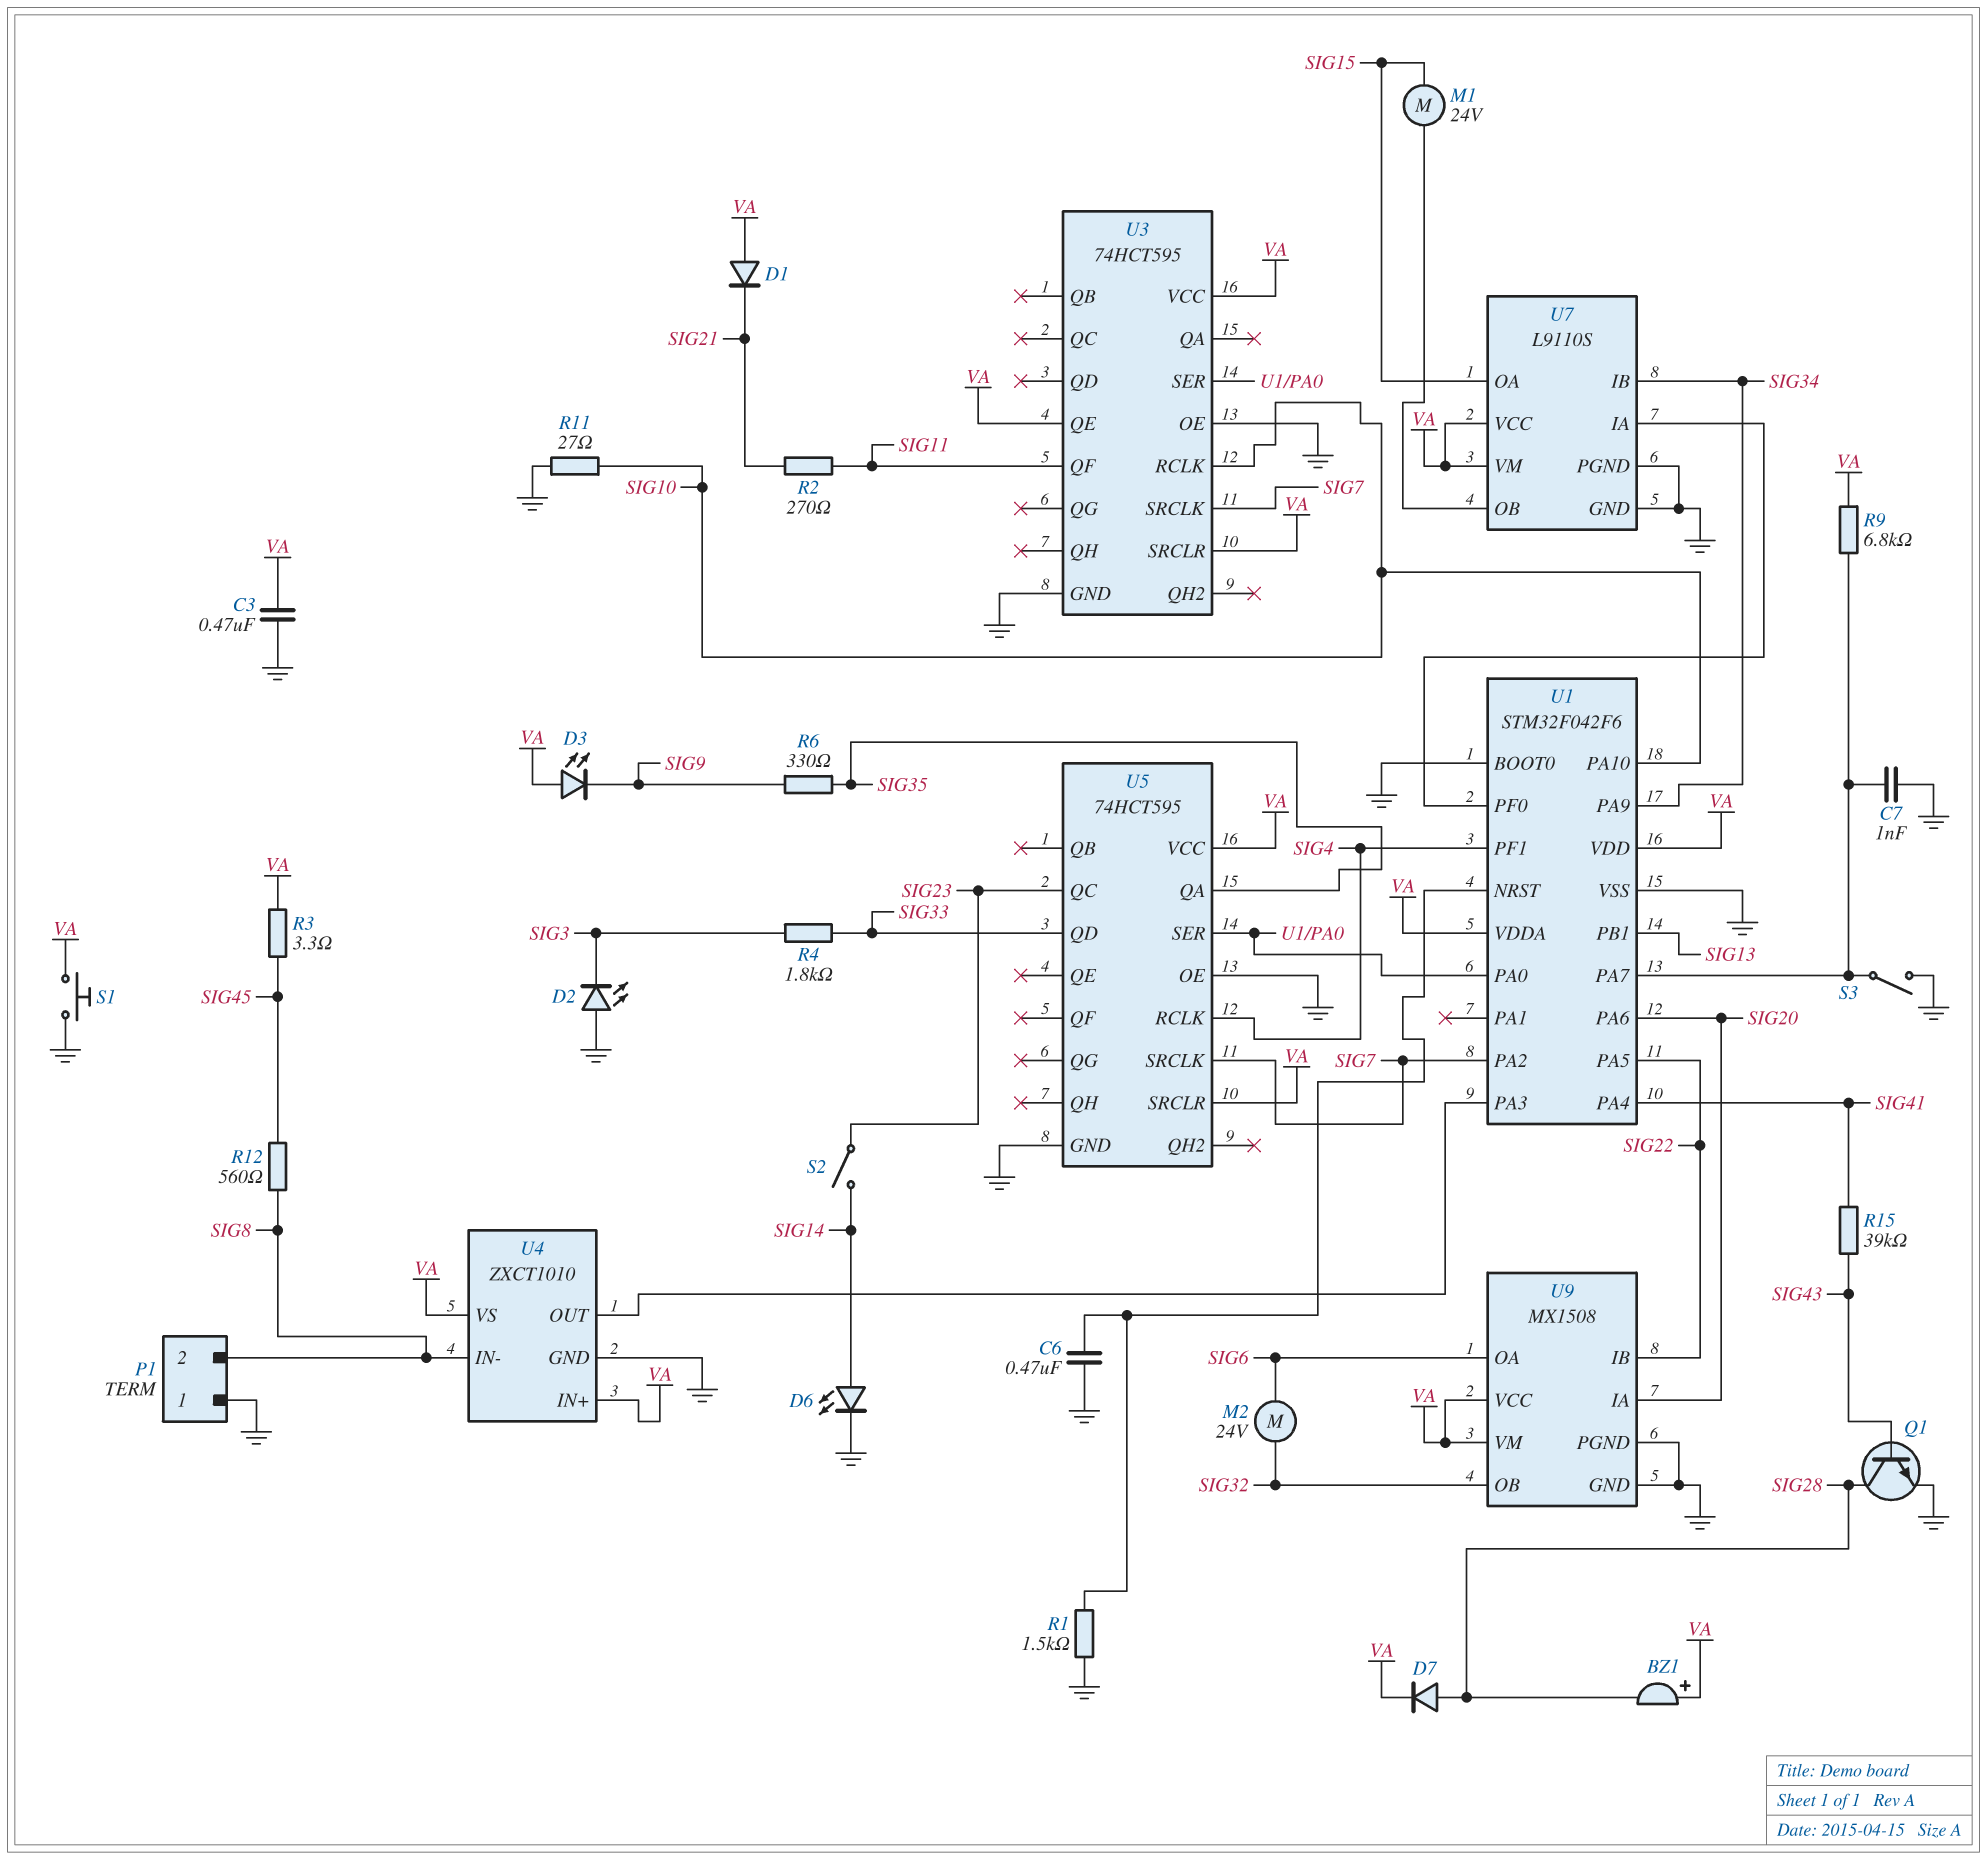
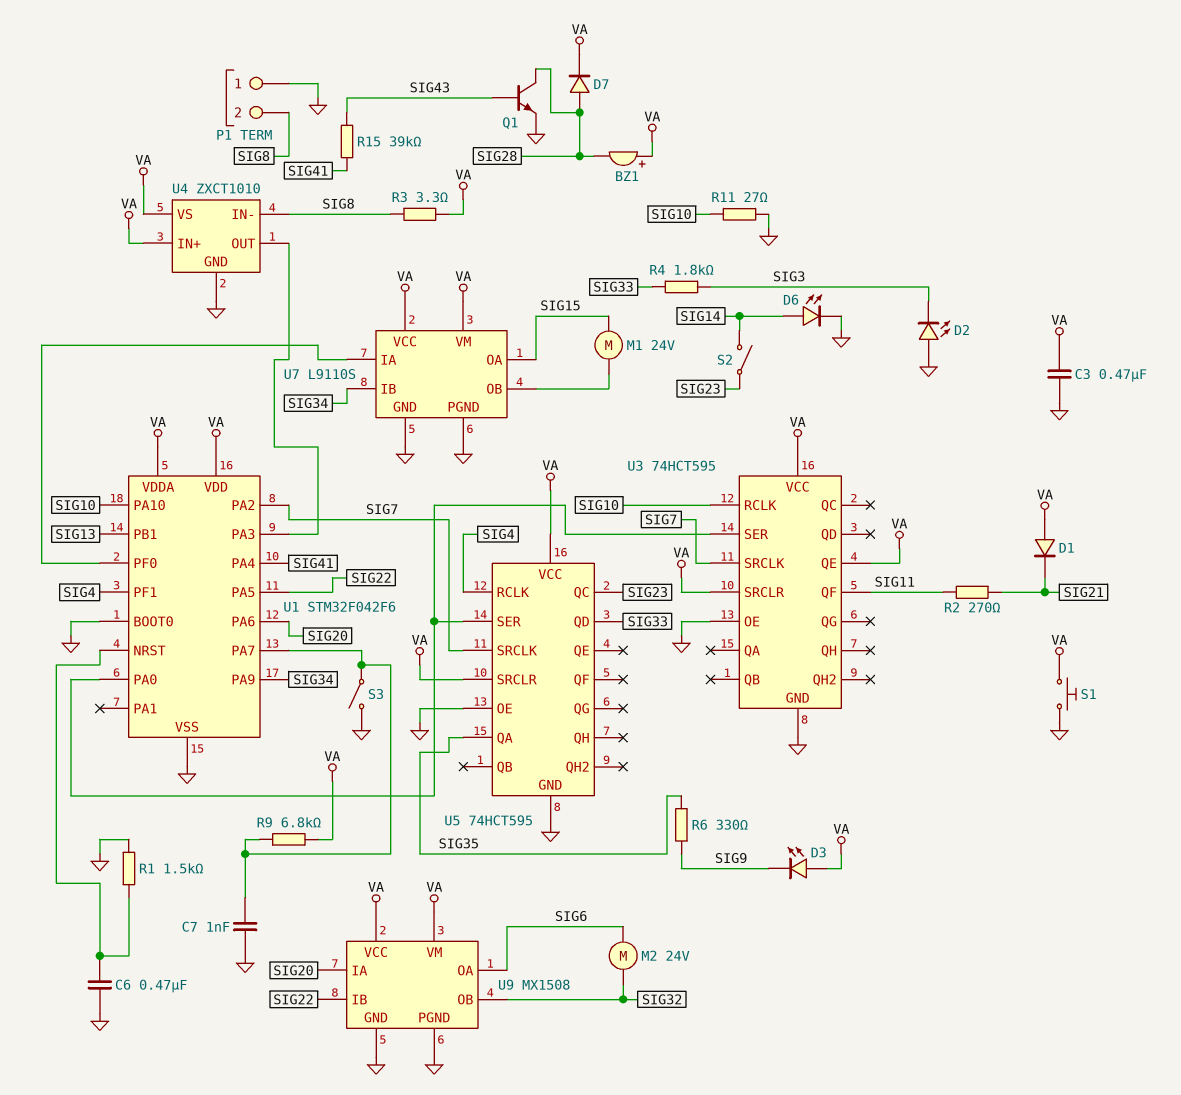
R3: 3.3 (SIG45, VA) -> 3.3 (SIG8, VA)
R12: 560 (SIG8, SIG45) -> none

